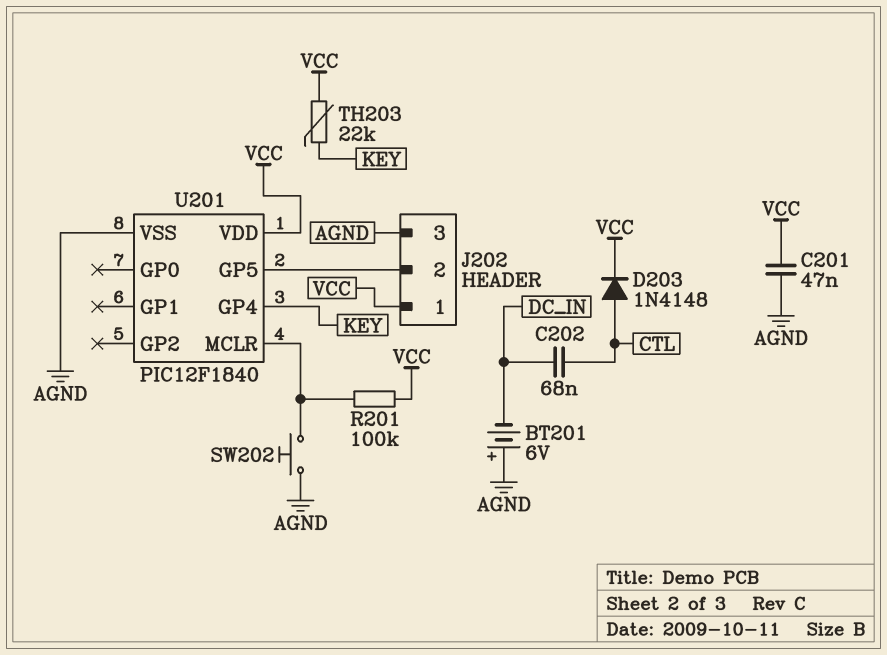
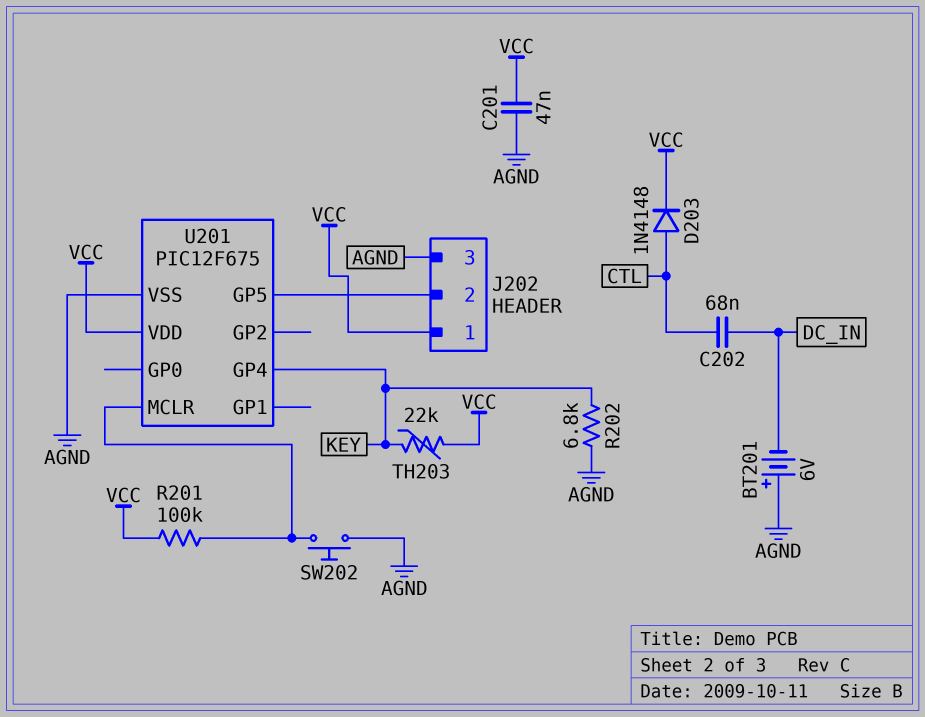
R202: none -> 6.8k (AGND, KEY)
U201: PIC12F1840 -> PIC12F675

